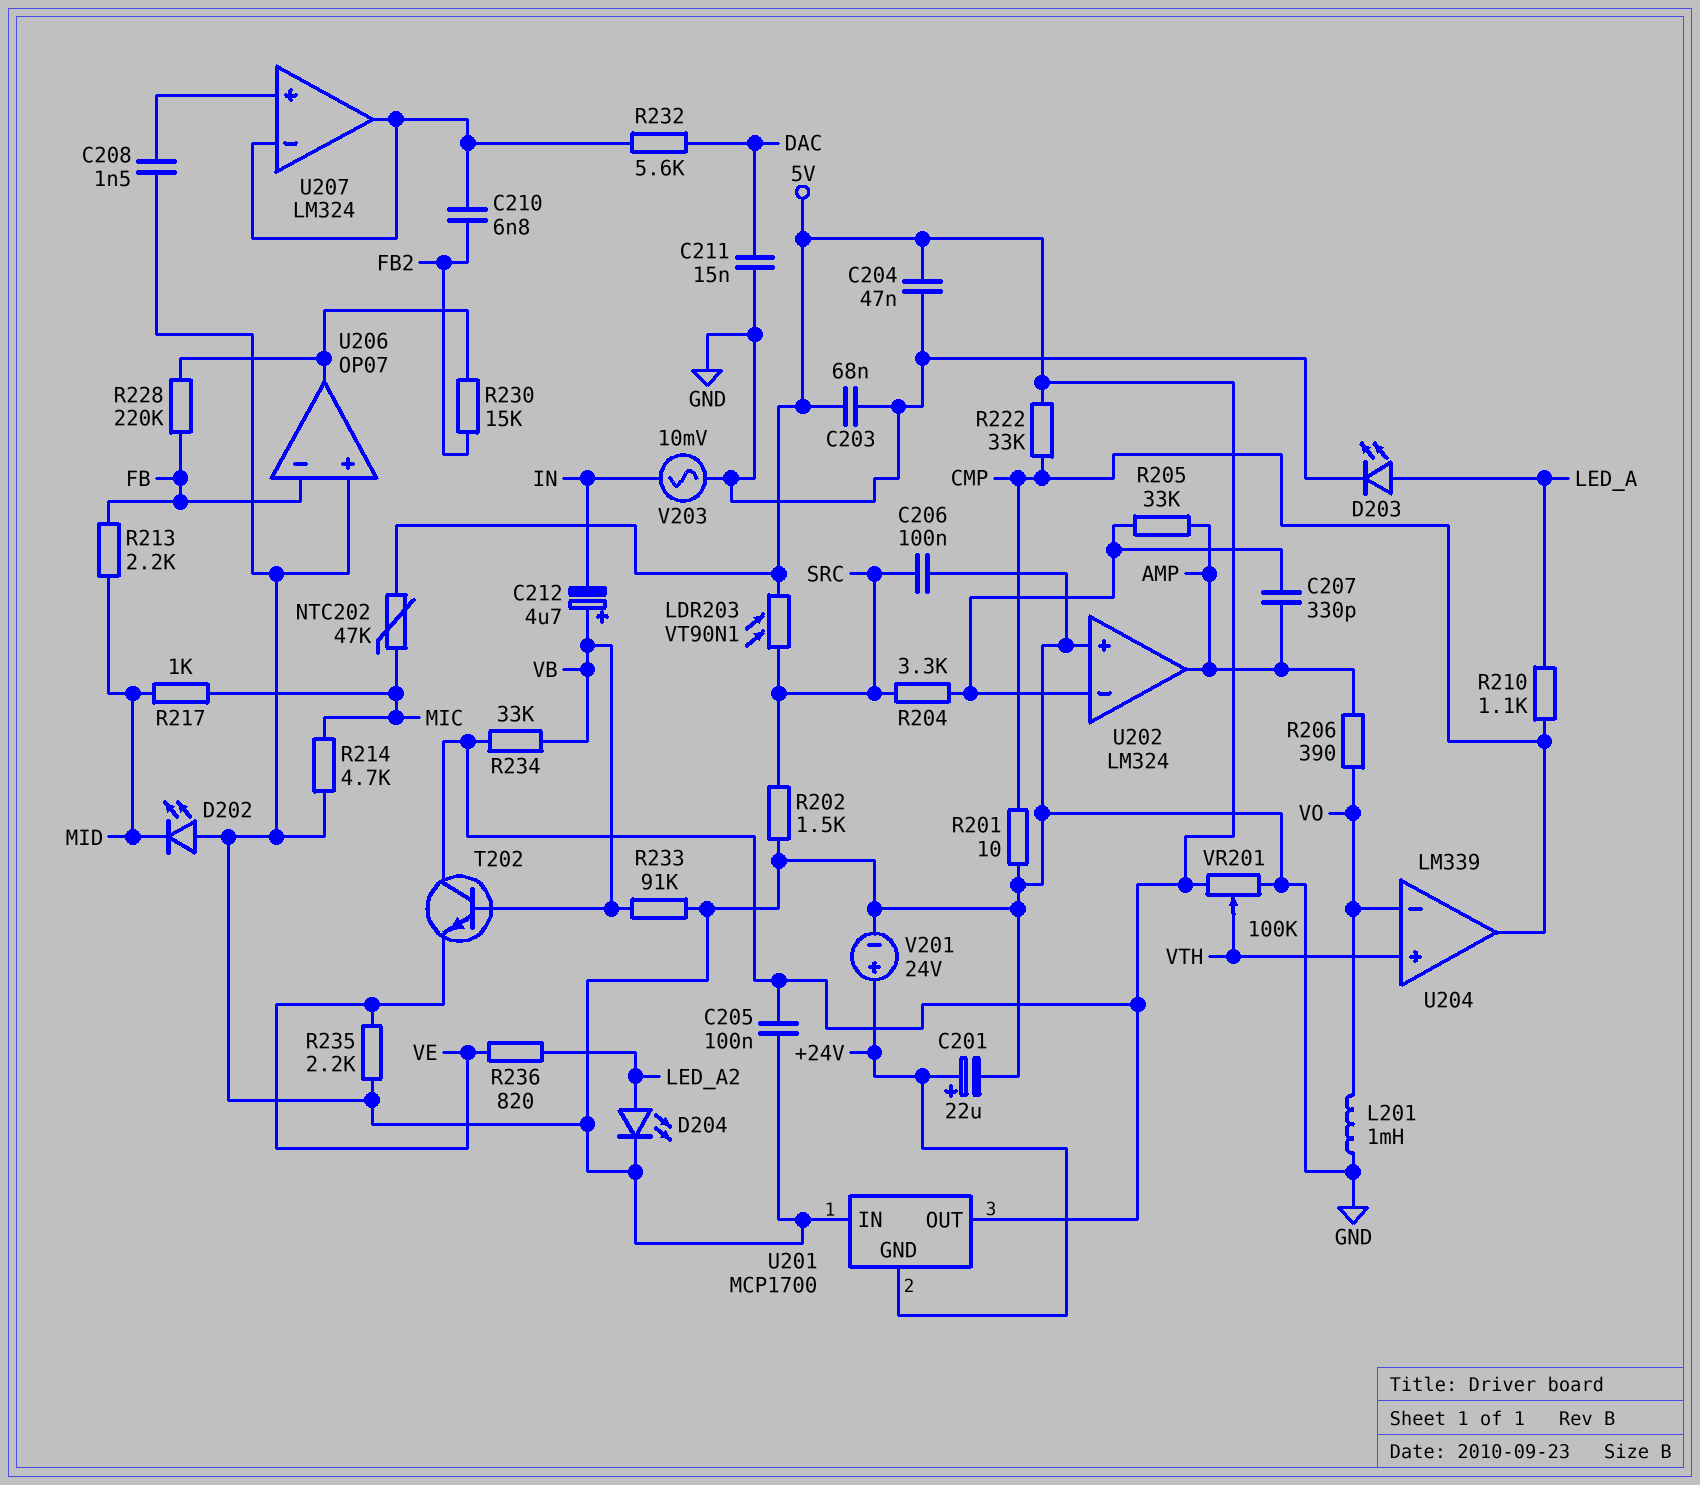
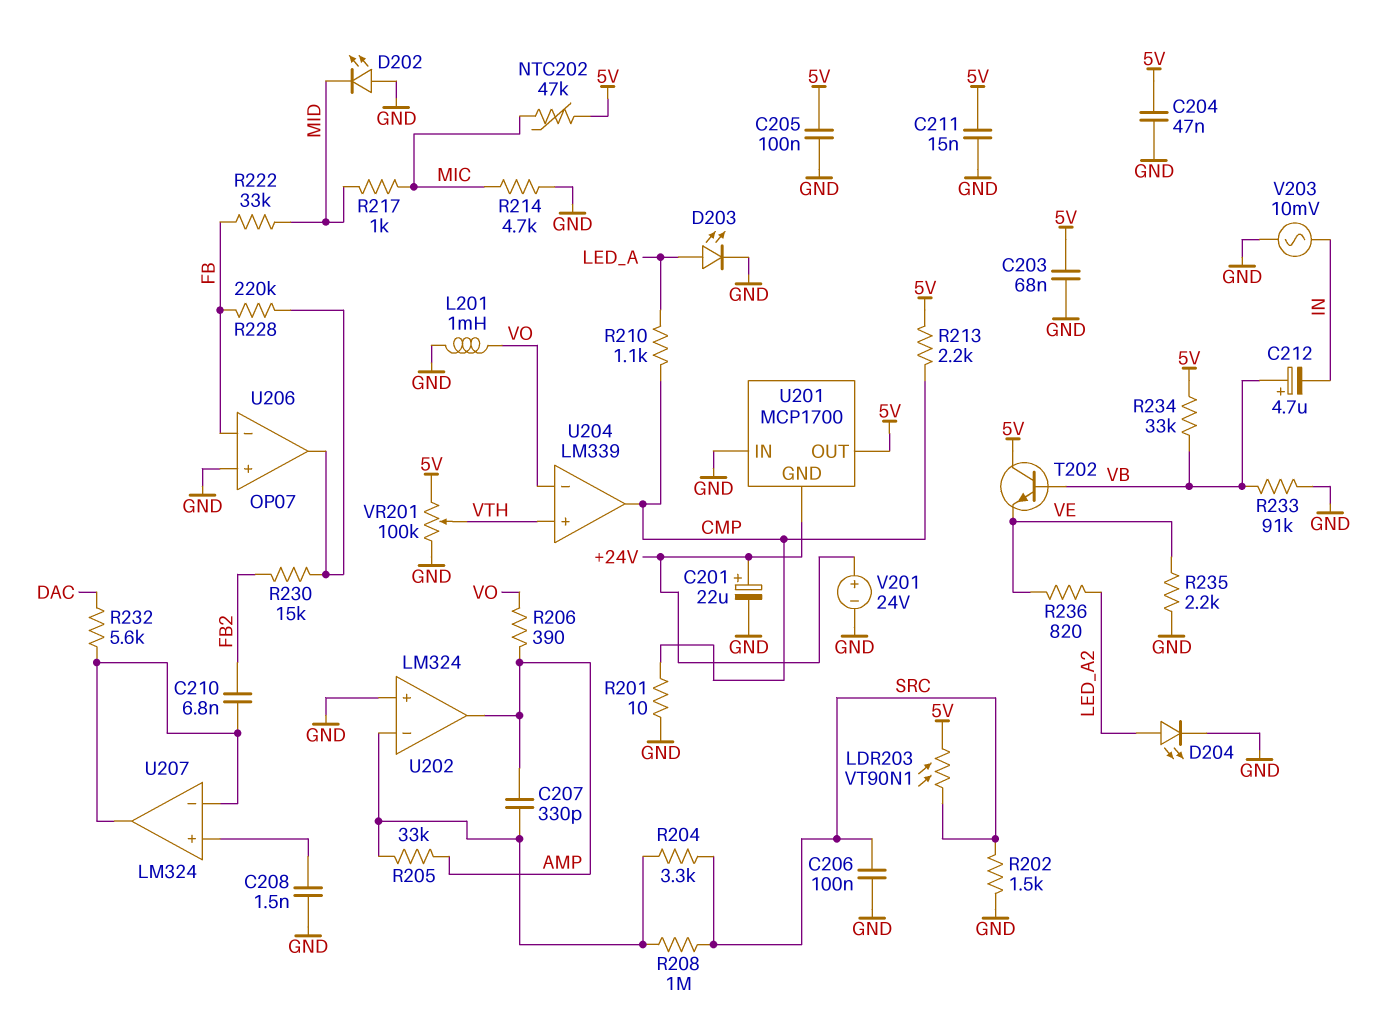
C211: 15nF (DAC, GND) -> 15nF (5V, GND)
R208: none -> 1M (SRC, U202/in-)
R213: 2.2k (FB, MID) -> 2.2k (5V, CMP)
R222: 33k (5V, CMP) -> 33k (FB, MID)

